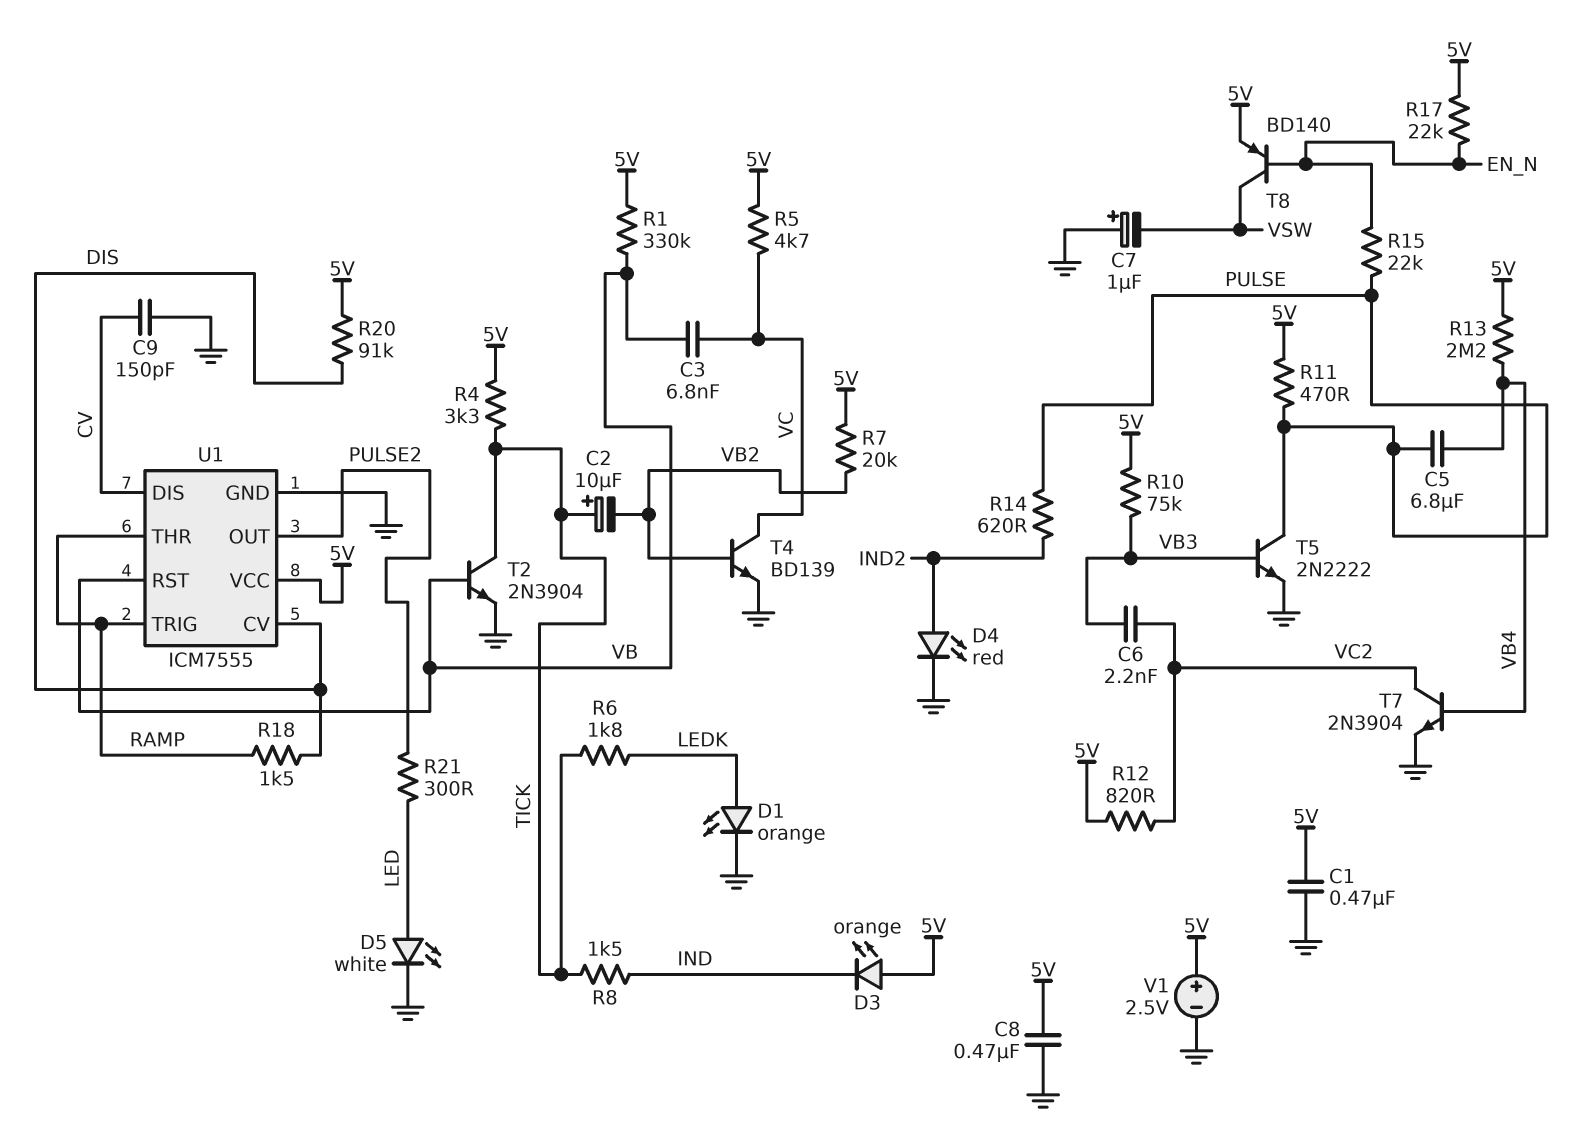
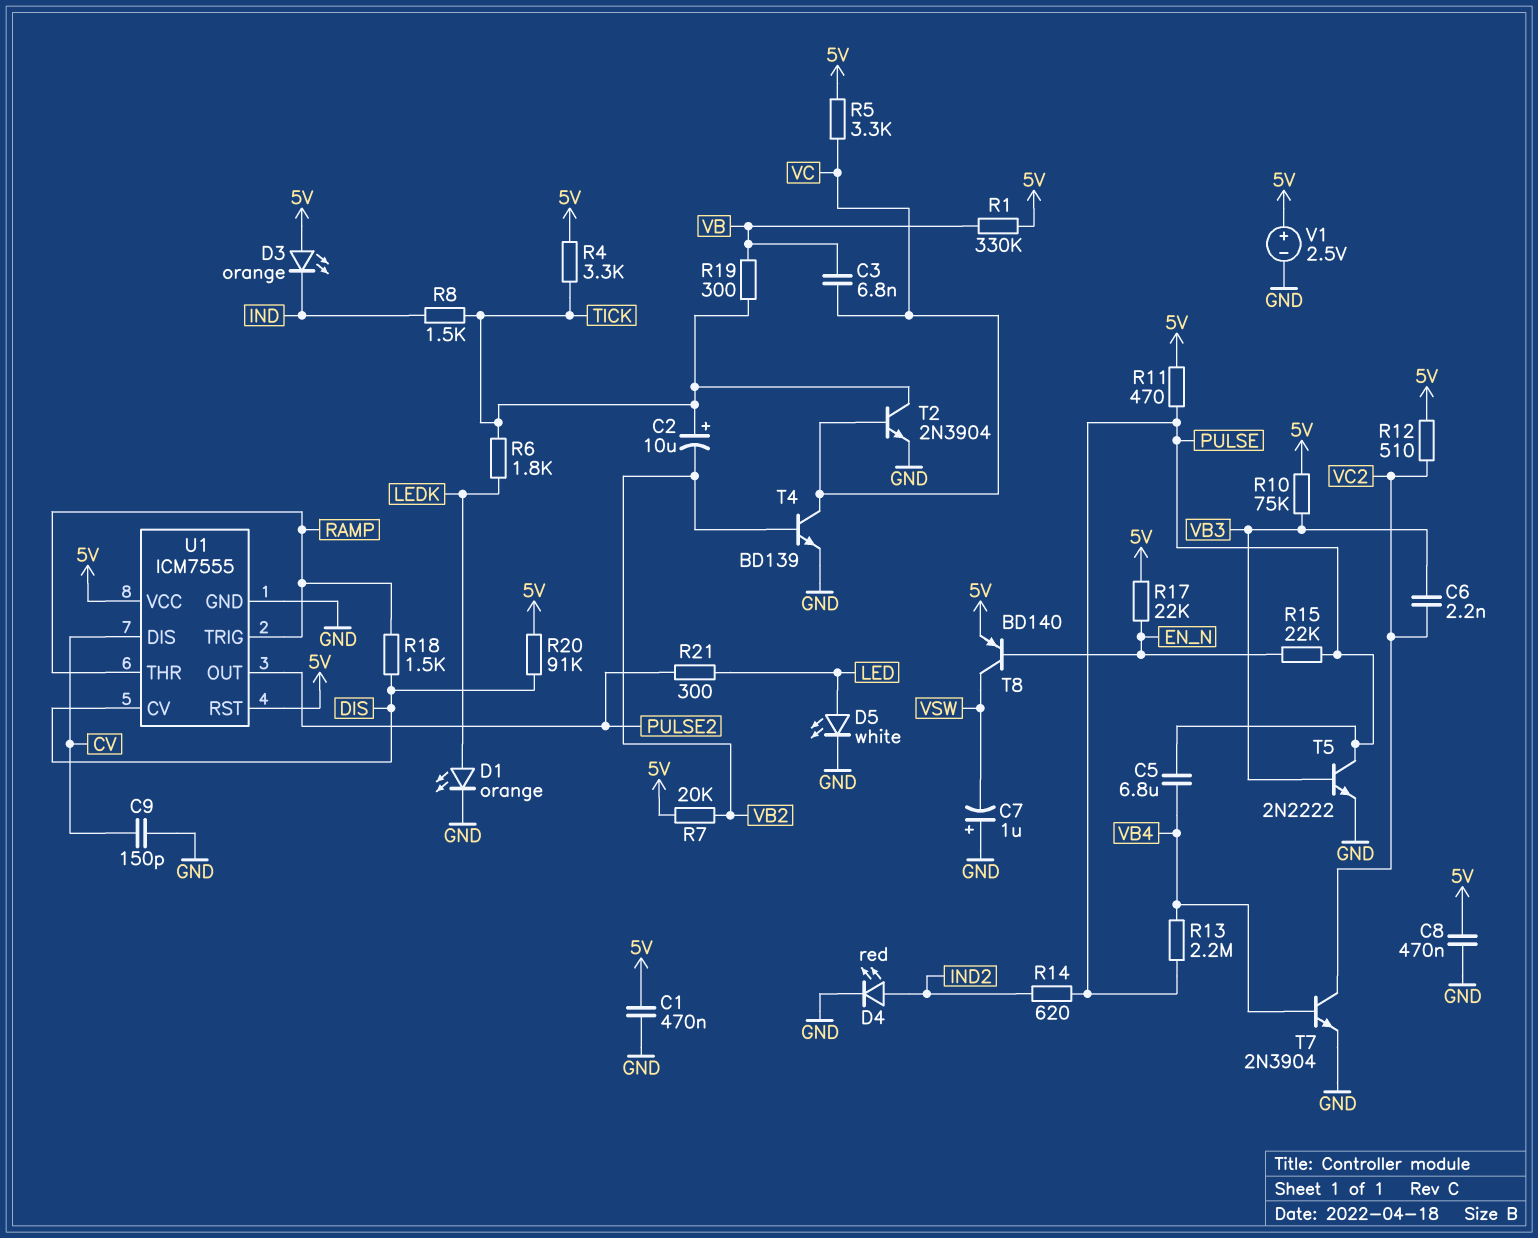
R5: 4.7k (5V, VC) -> 3.3k (5V, VC)
R12: 820 (5V, VC2) -> 510 (5V, VC2)
R13: 2.2M (5V, VB4) -> 2.2M (PULSE, VB4)
R19: none -> 300 (TICK, VB)
T2: NPN 2N3904 (B VB, C TICK, E GND) -> NPN 2N3904 (B VC, C TICK, E GND)
U1 pin RST: VB -> 5V

